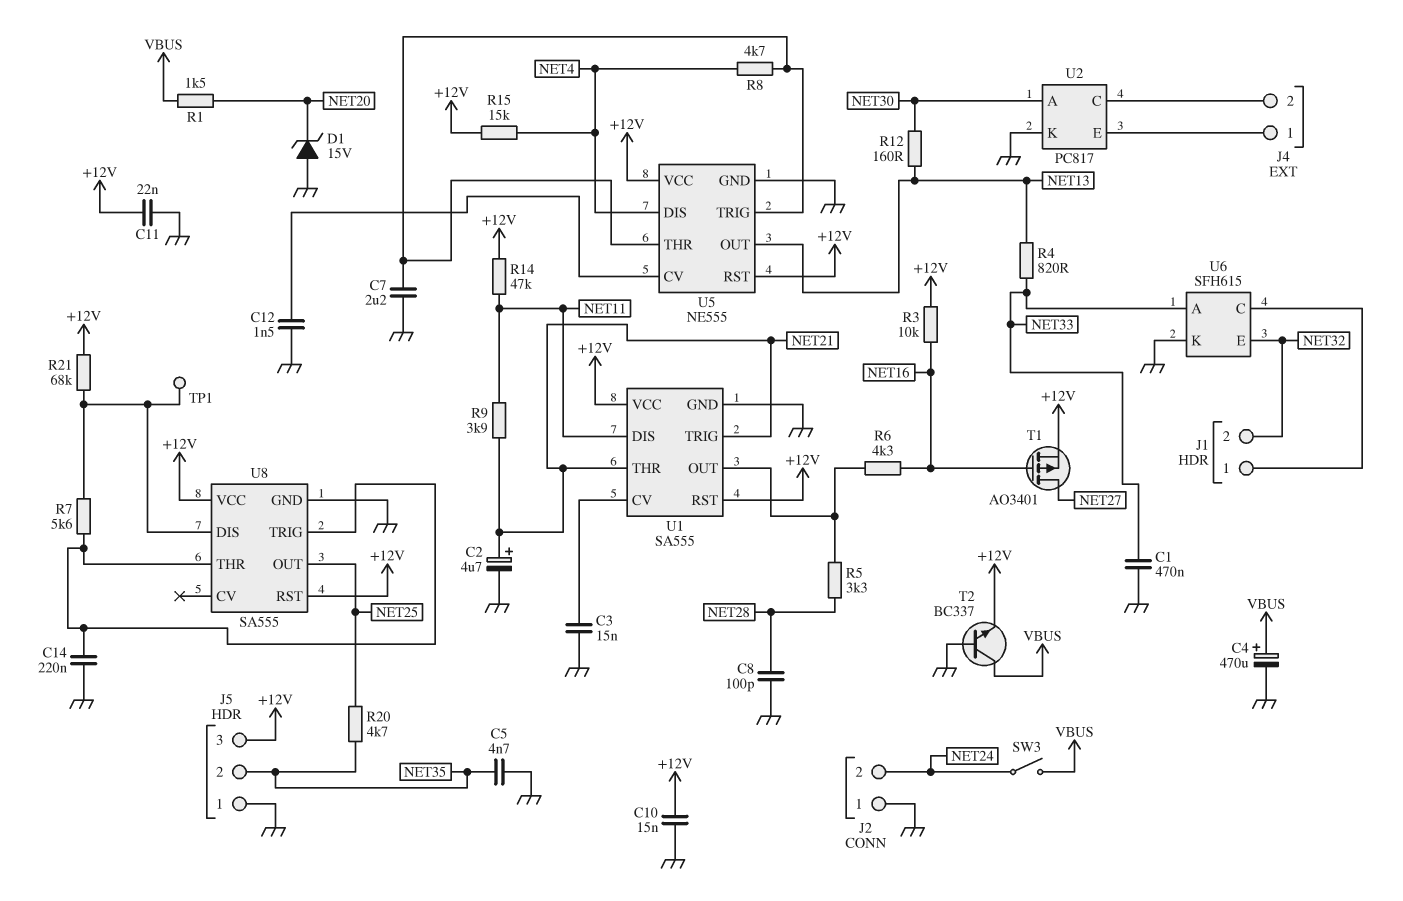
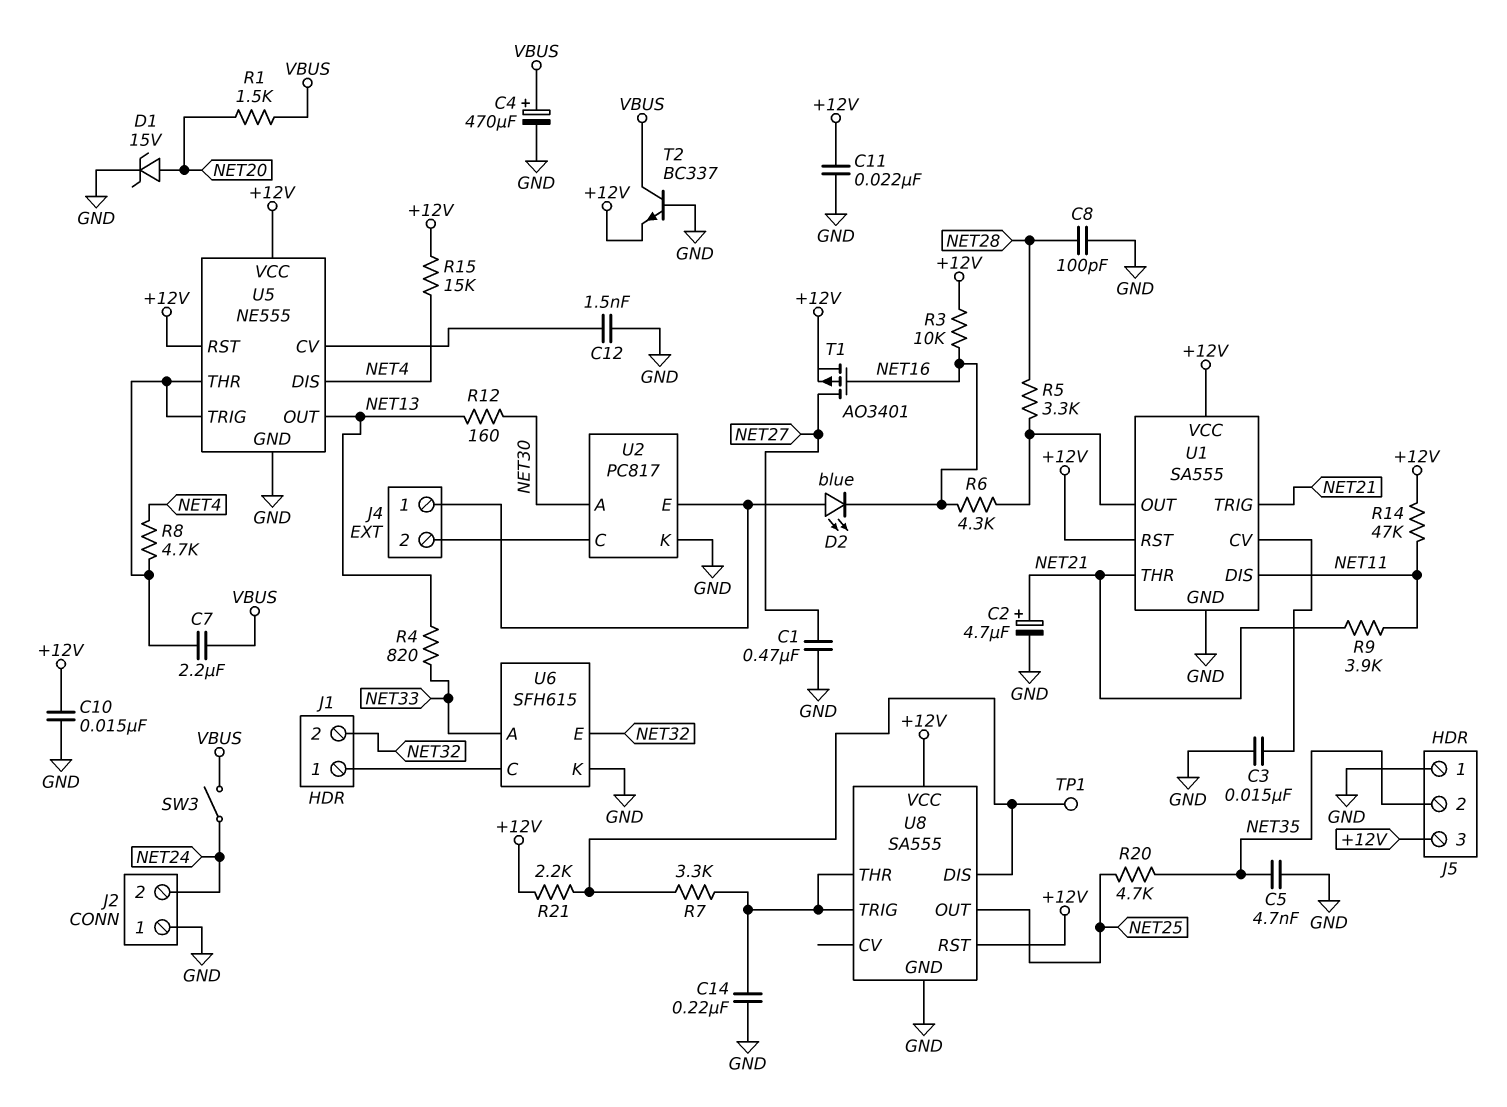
C1: 470nF (GND, NET33) -> 470nF (GND, NET27)
C7: 2.2uF (GND, U5/THR) -> 2.2uF (U5/THR, VBUS)
D1: zener 15V (A GND, K NET20) -> zener 15V (A NET20, K GND)
D2: none -> LED blue (A J4/1, K NET16)
R7: 5.6k (U8/DIS, U8/THR) -> 3.3k (U8/DIS, U8/THR)
R21: 68k (+12V, U8/DIS) -> 2.2k (+12V, U8/DIS)

